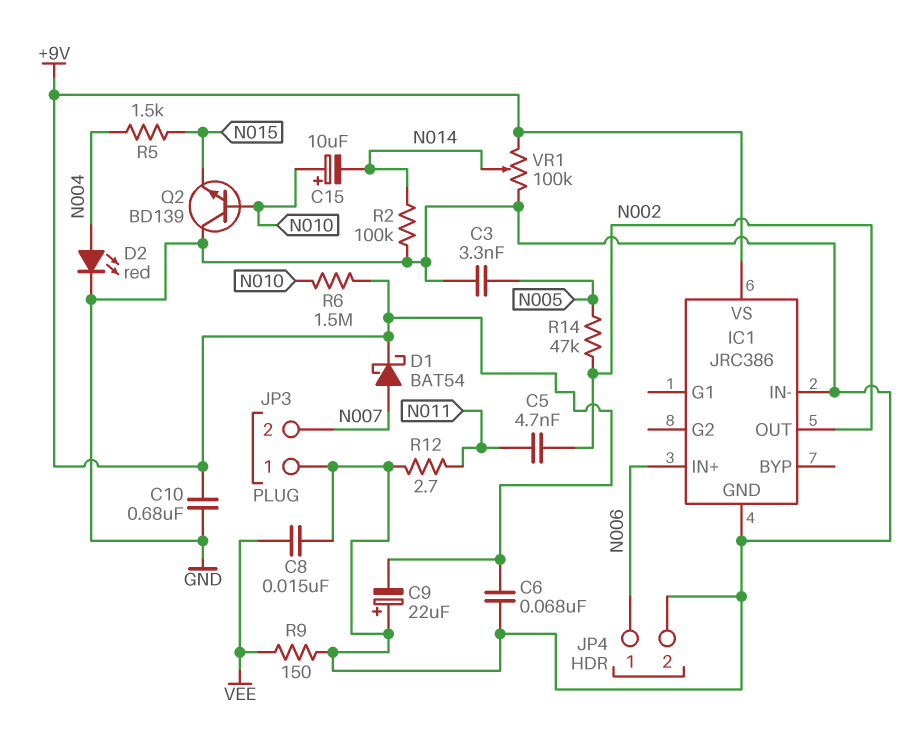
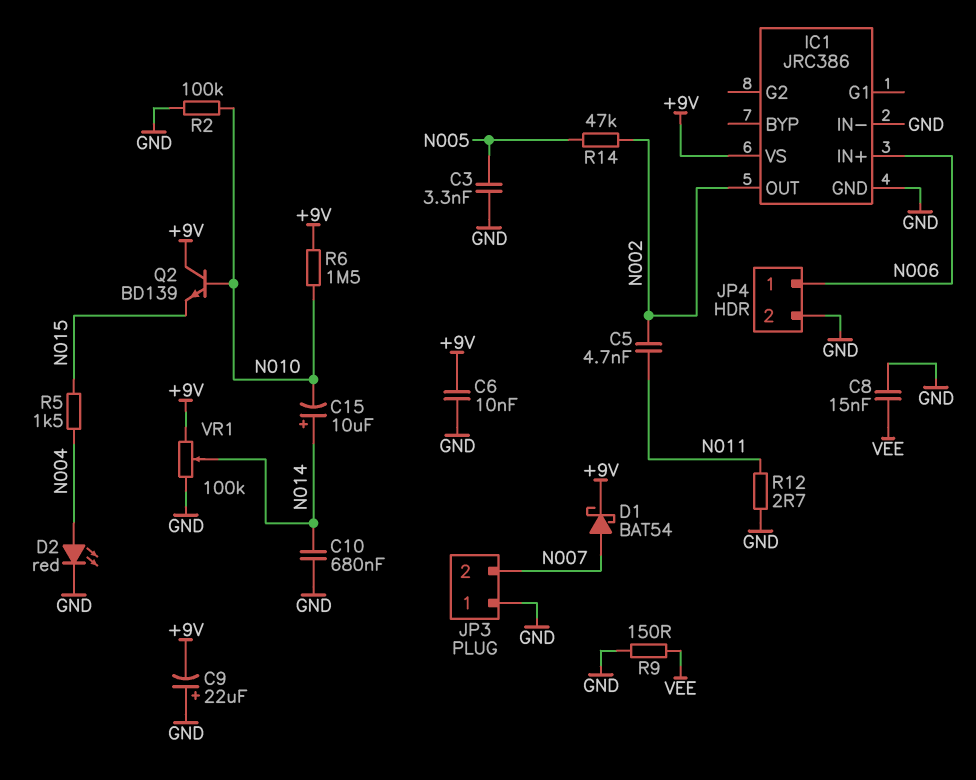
C6: 68nF (+9V, GND) -> 10nF (+9V, GND)
C10: 680nF (+9V, GND) -> 680nF (GND, N014)
C15: 10uF (plus N010, minus N014) -> 10uF (plus N014, minus N010)
Q2: NPN BD139 (B N010, C GND, E N015) -> NPN BD139 (B N010, C +9V, E N015)
R2: 100k (GND, N014) -> 100k (GND, N010)

